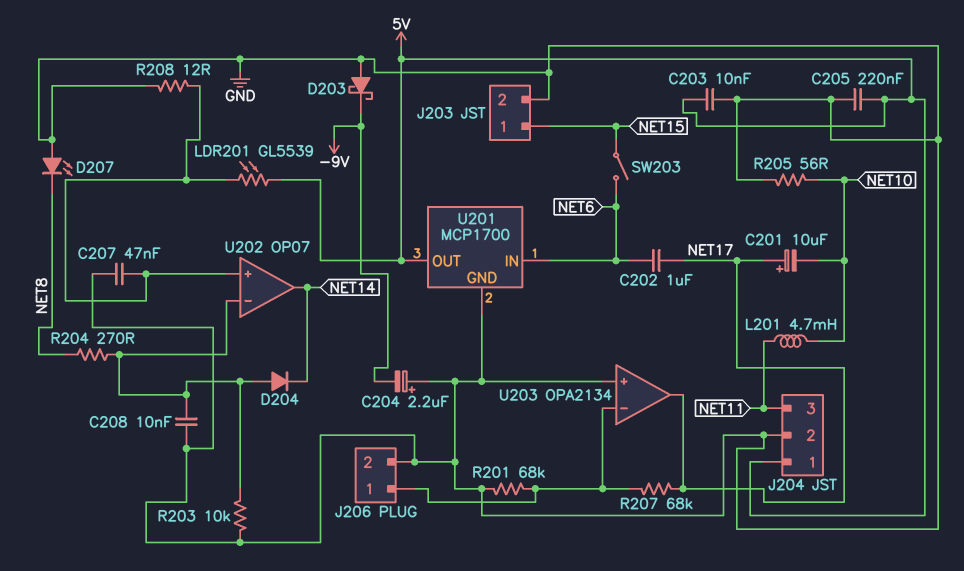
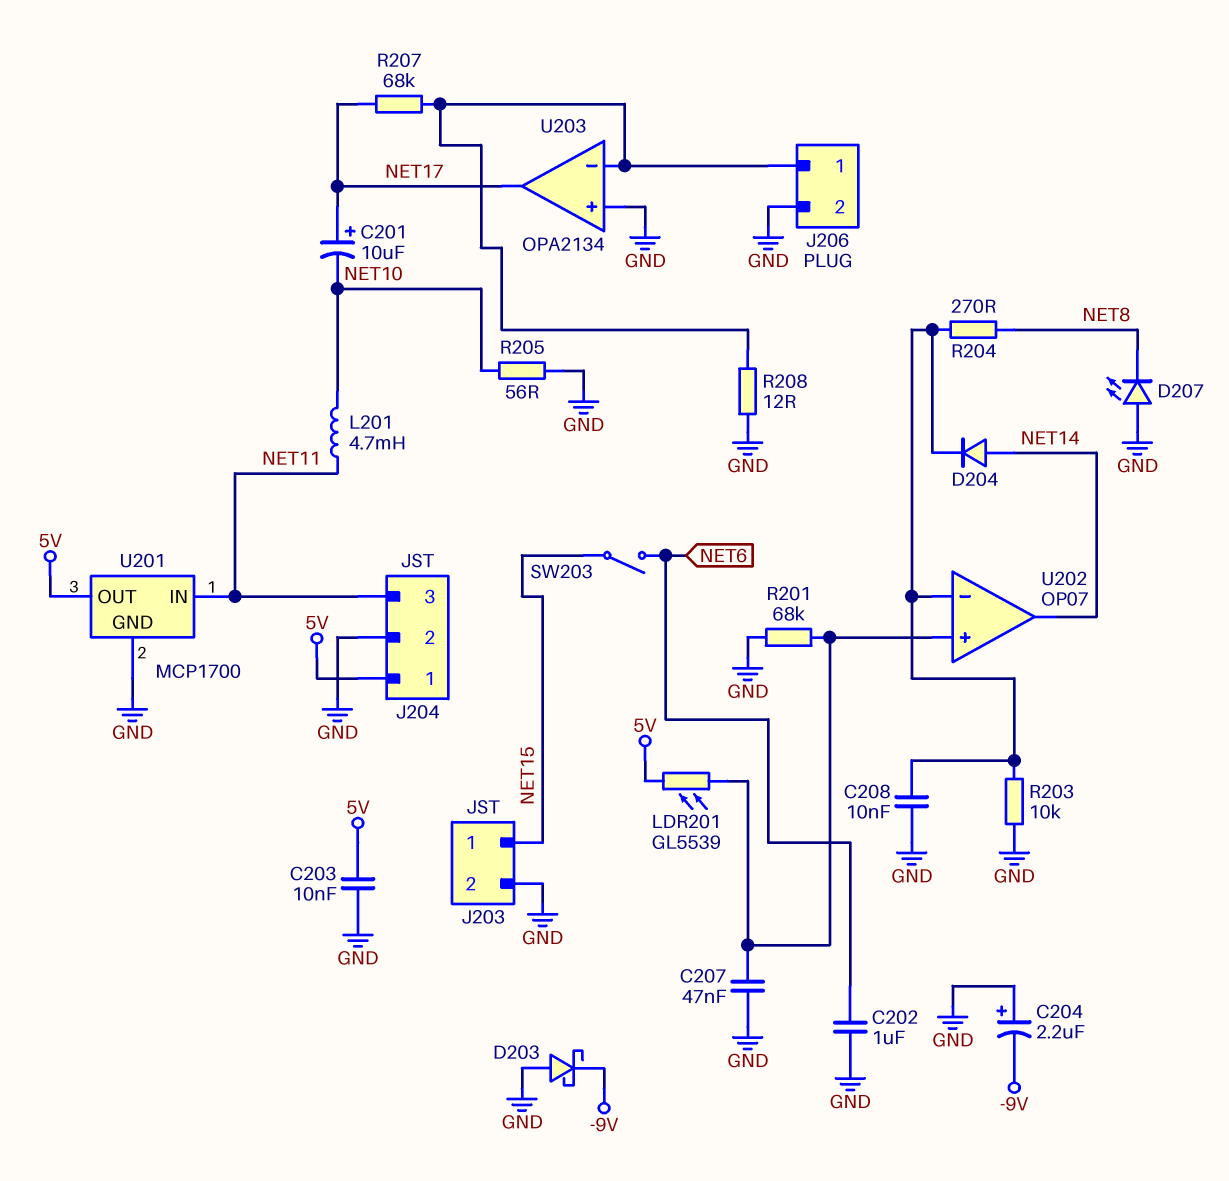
C202: 1uF (NET6, NET17) -> 1uF (GND, NET6)
C205: 220nF (5V, GND) -> none
D204: diode (A U202/in-, K NET14) -> diode (A NET14, K U202/in-)
R201: 68k (GND, J206/1) -> 68k (GND, U202/in+)
R208: 12 (GND, U202/in+) -> 12 (GND, J206/1)
U201 pin IN: NET6 -> NET11

